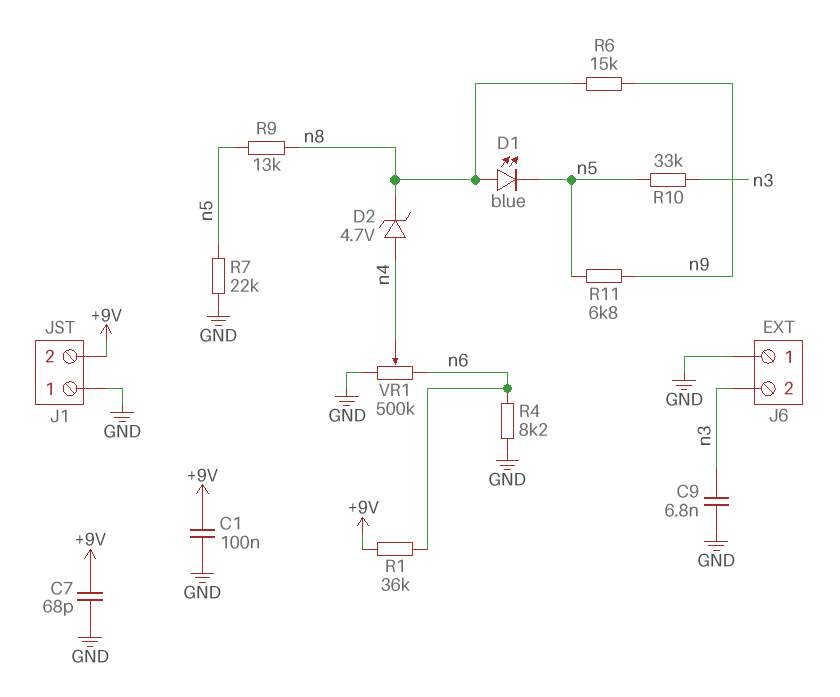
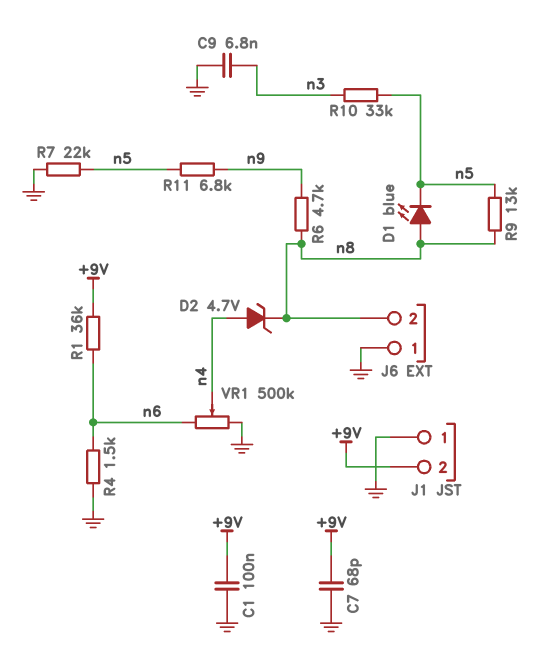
J6 pin 2: n3 -> n8
R4: 8.2k (GND, n6) -> 1.5k (GND, n6)
R6: 15k (n8, n9) -> 4.7k (n8, n9)

